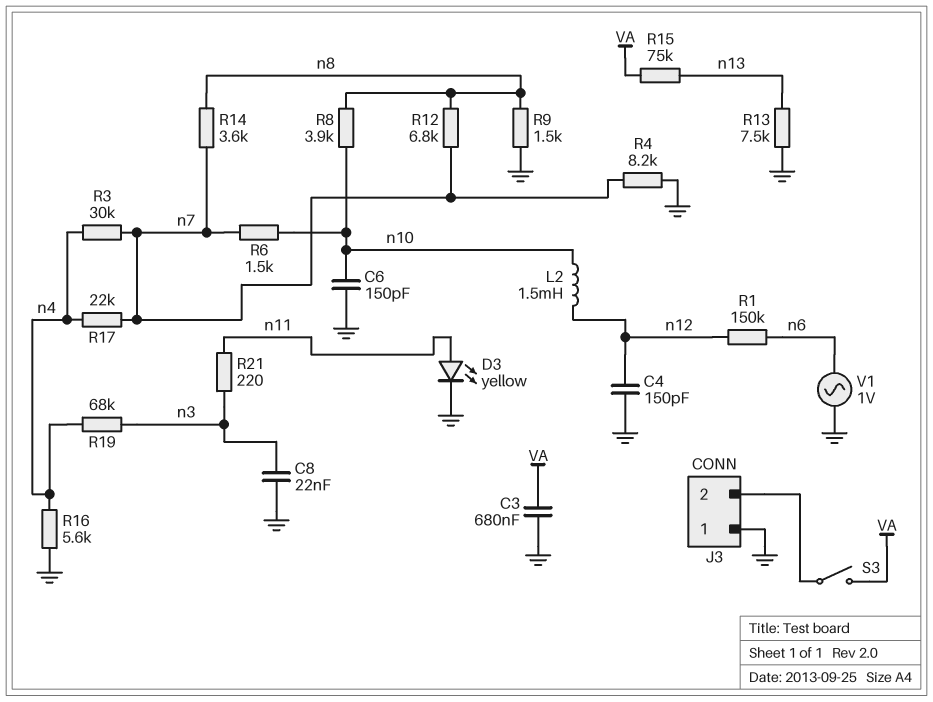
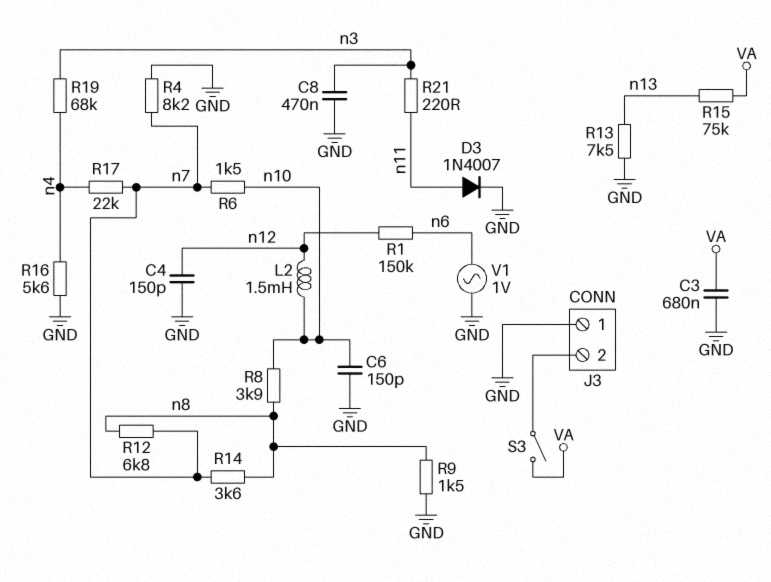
C8: 22nF (GND, n3) -> 470nF (GND, n3)
D3: LED yellow (A n11, K GND) -> diode 1N4007 (A n11, K GND)
R3: 30k (n4, n7) -> none

